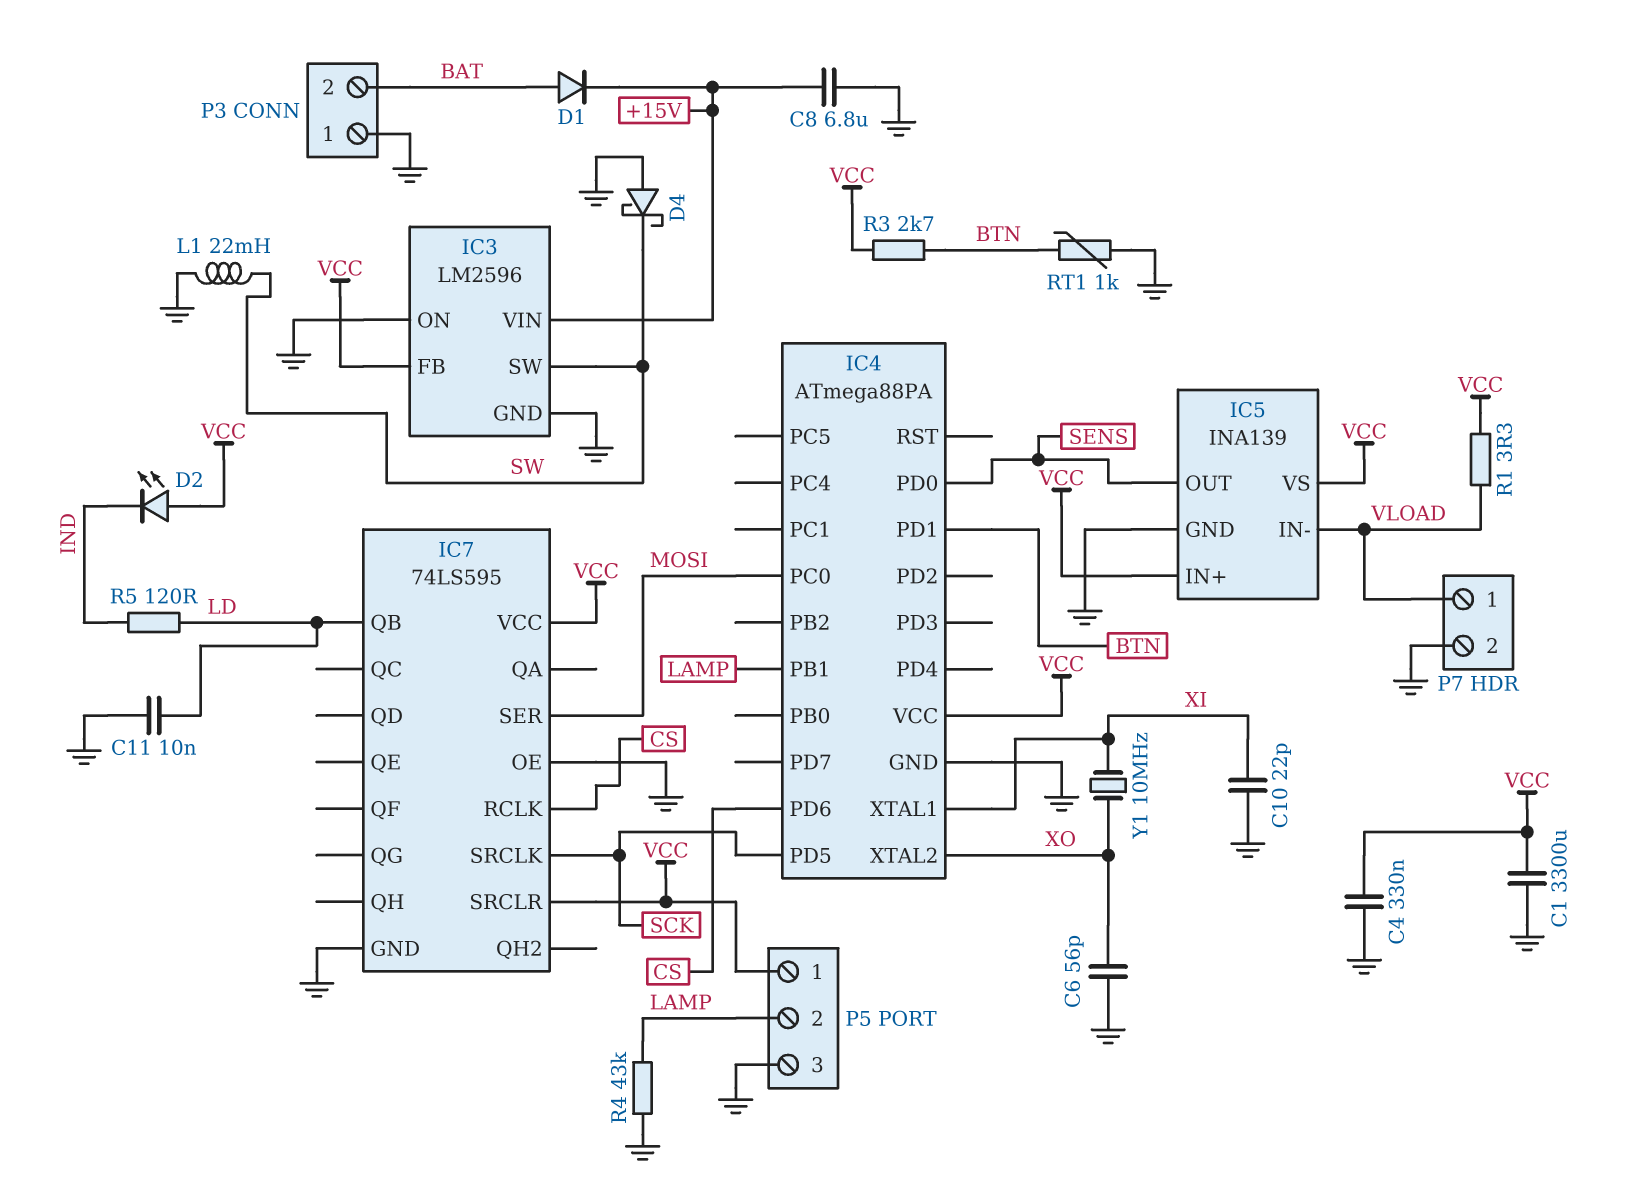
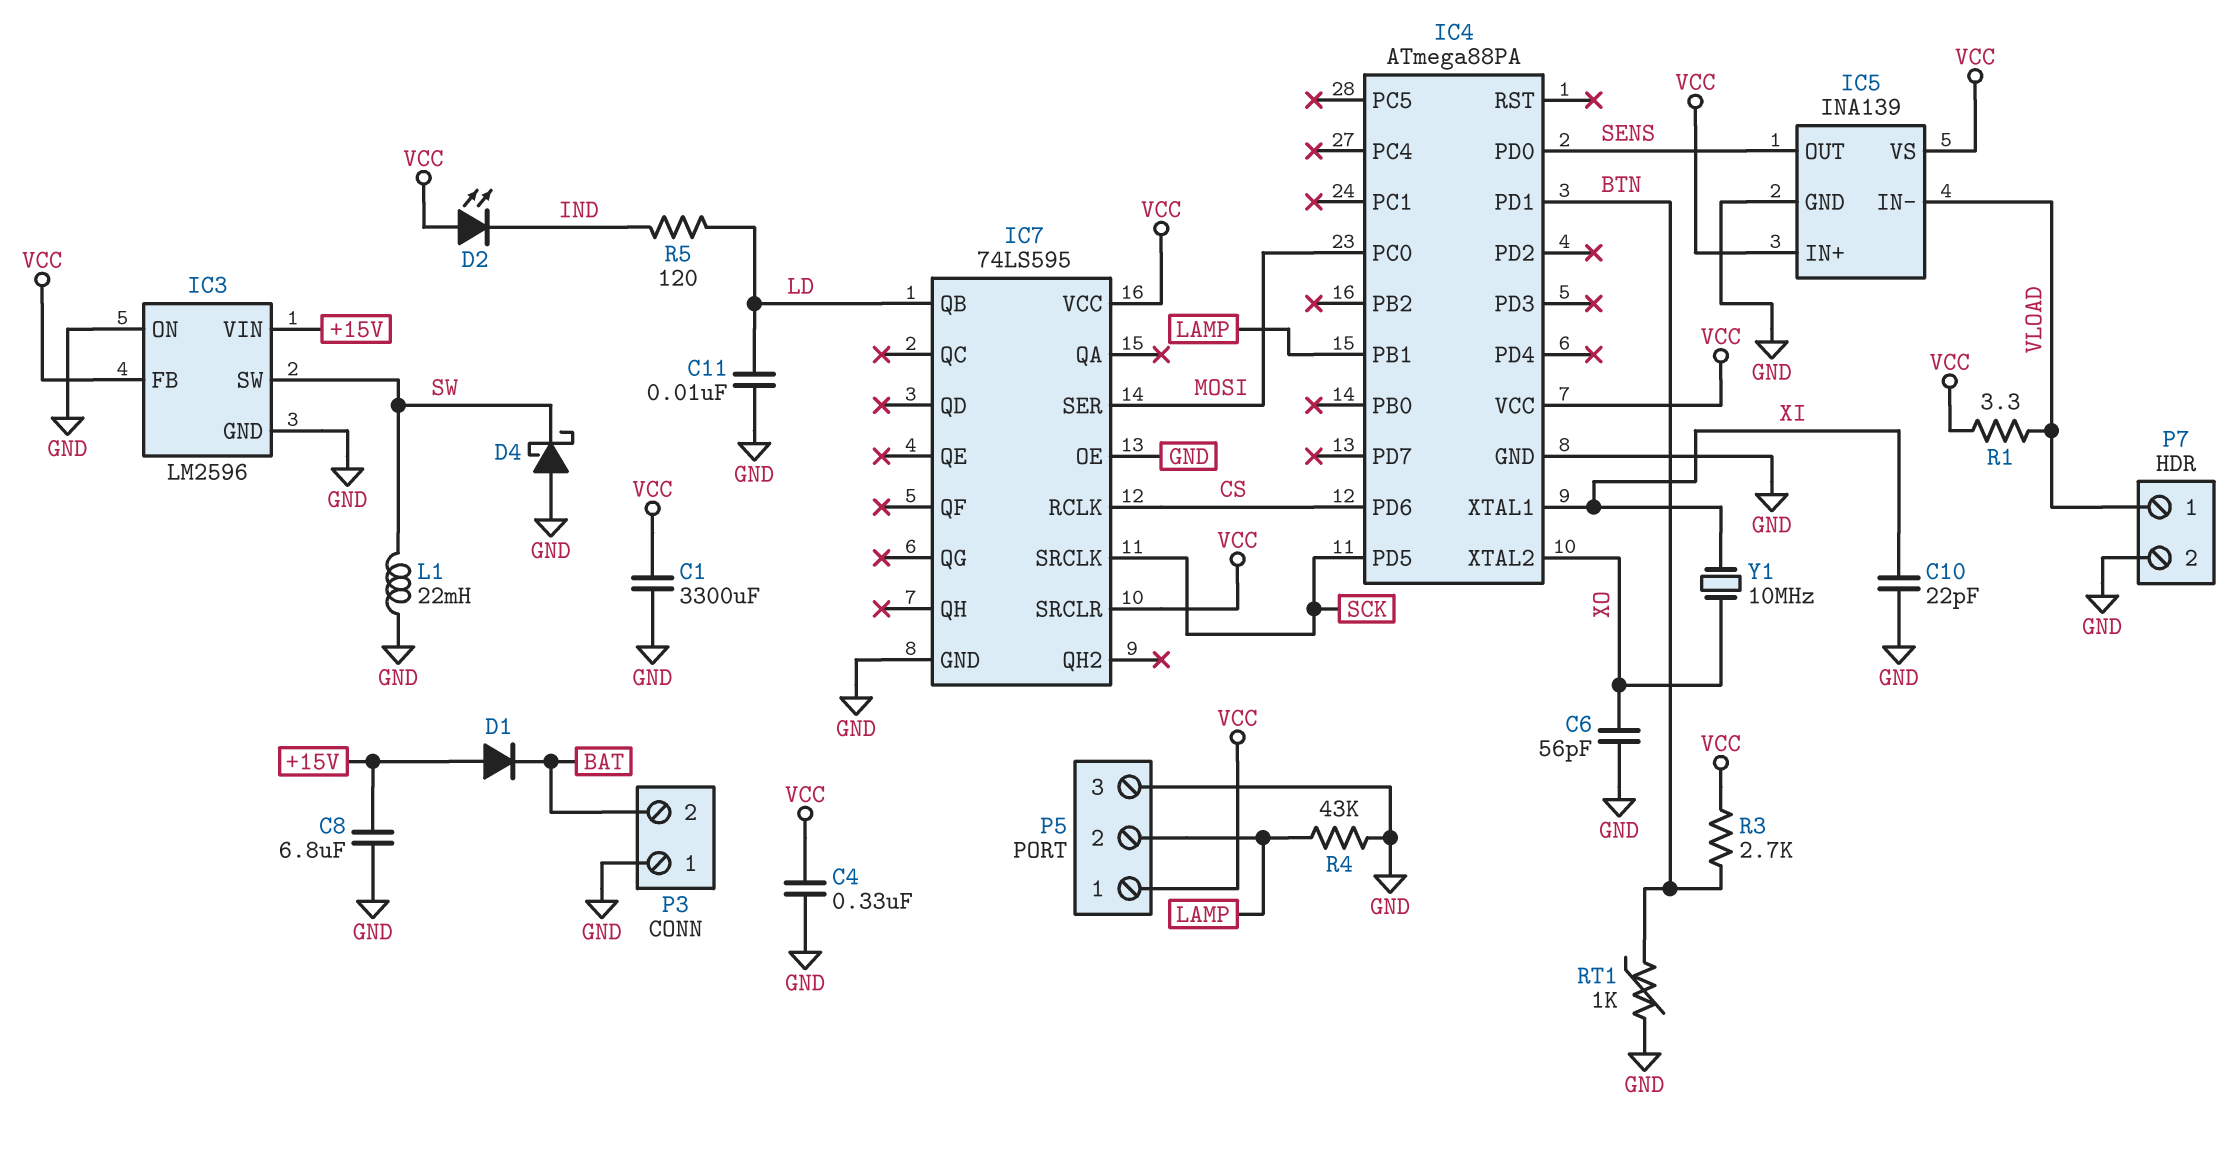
D1: diode (A BAT, K +15V) -> diode (A +15V, K BAT)

